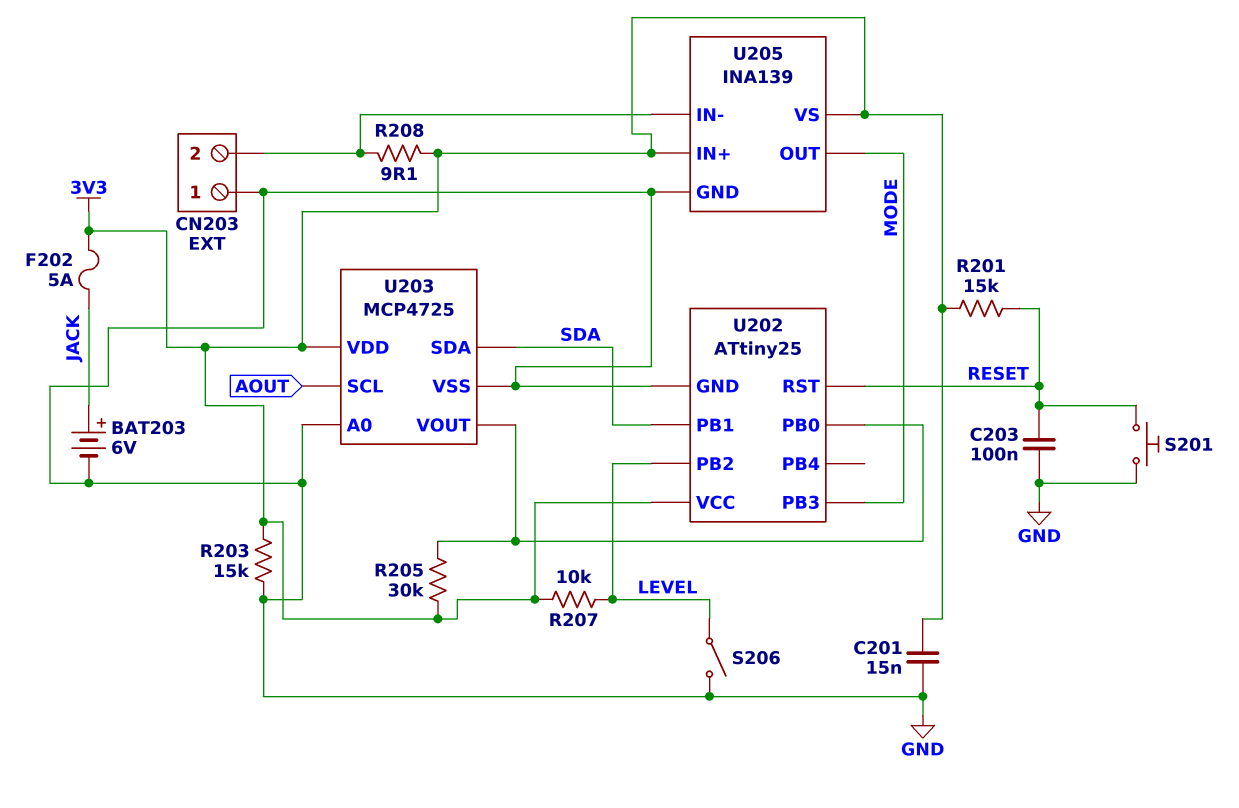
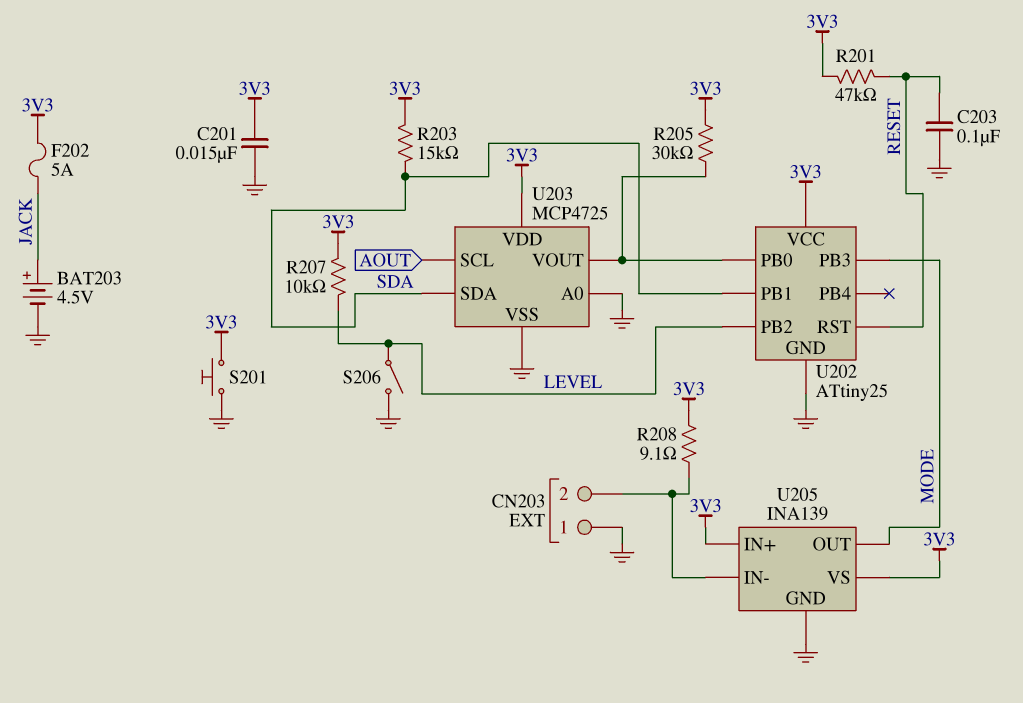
BAT203: 6V (plus JACK, minus GND) -> 4.5V (plus JACK, minus GND)
R201: 15k (3V3, RESET) -> 47k (3V3, RESET)
R203: 15k (3V3, GND) -> 15k (3V3, SDA)
S201: button (GND, RESET) -> button (3V3, GND)

